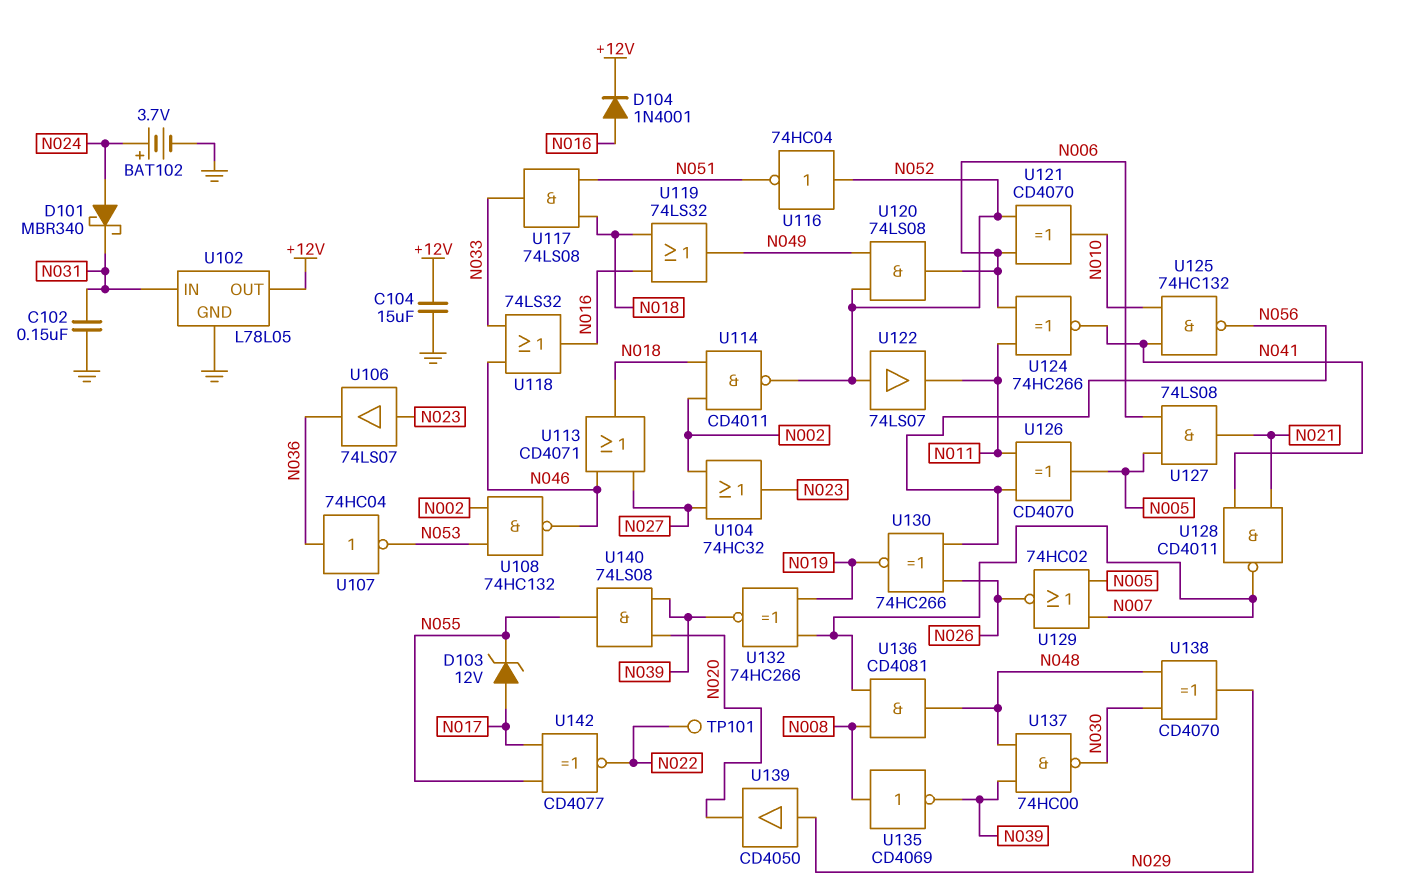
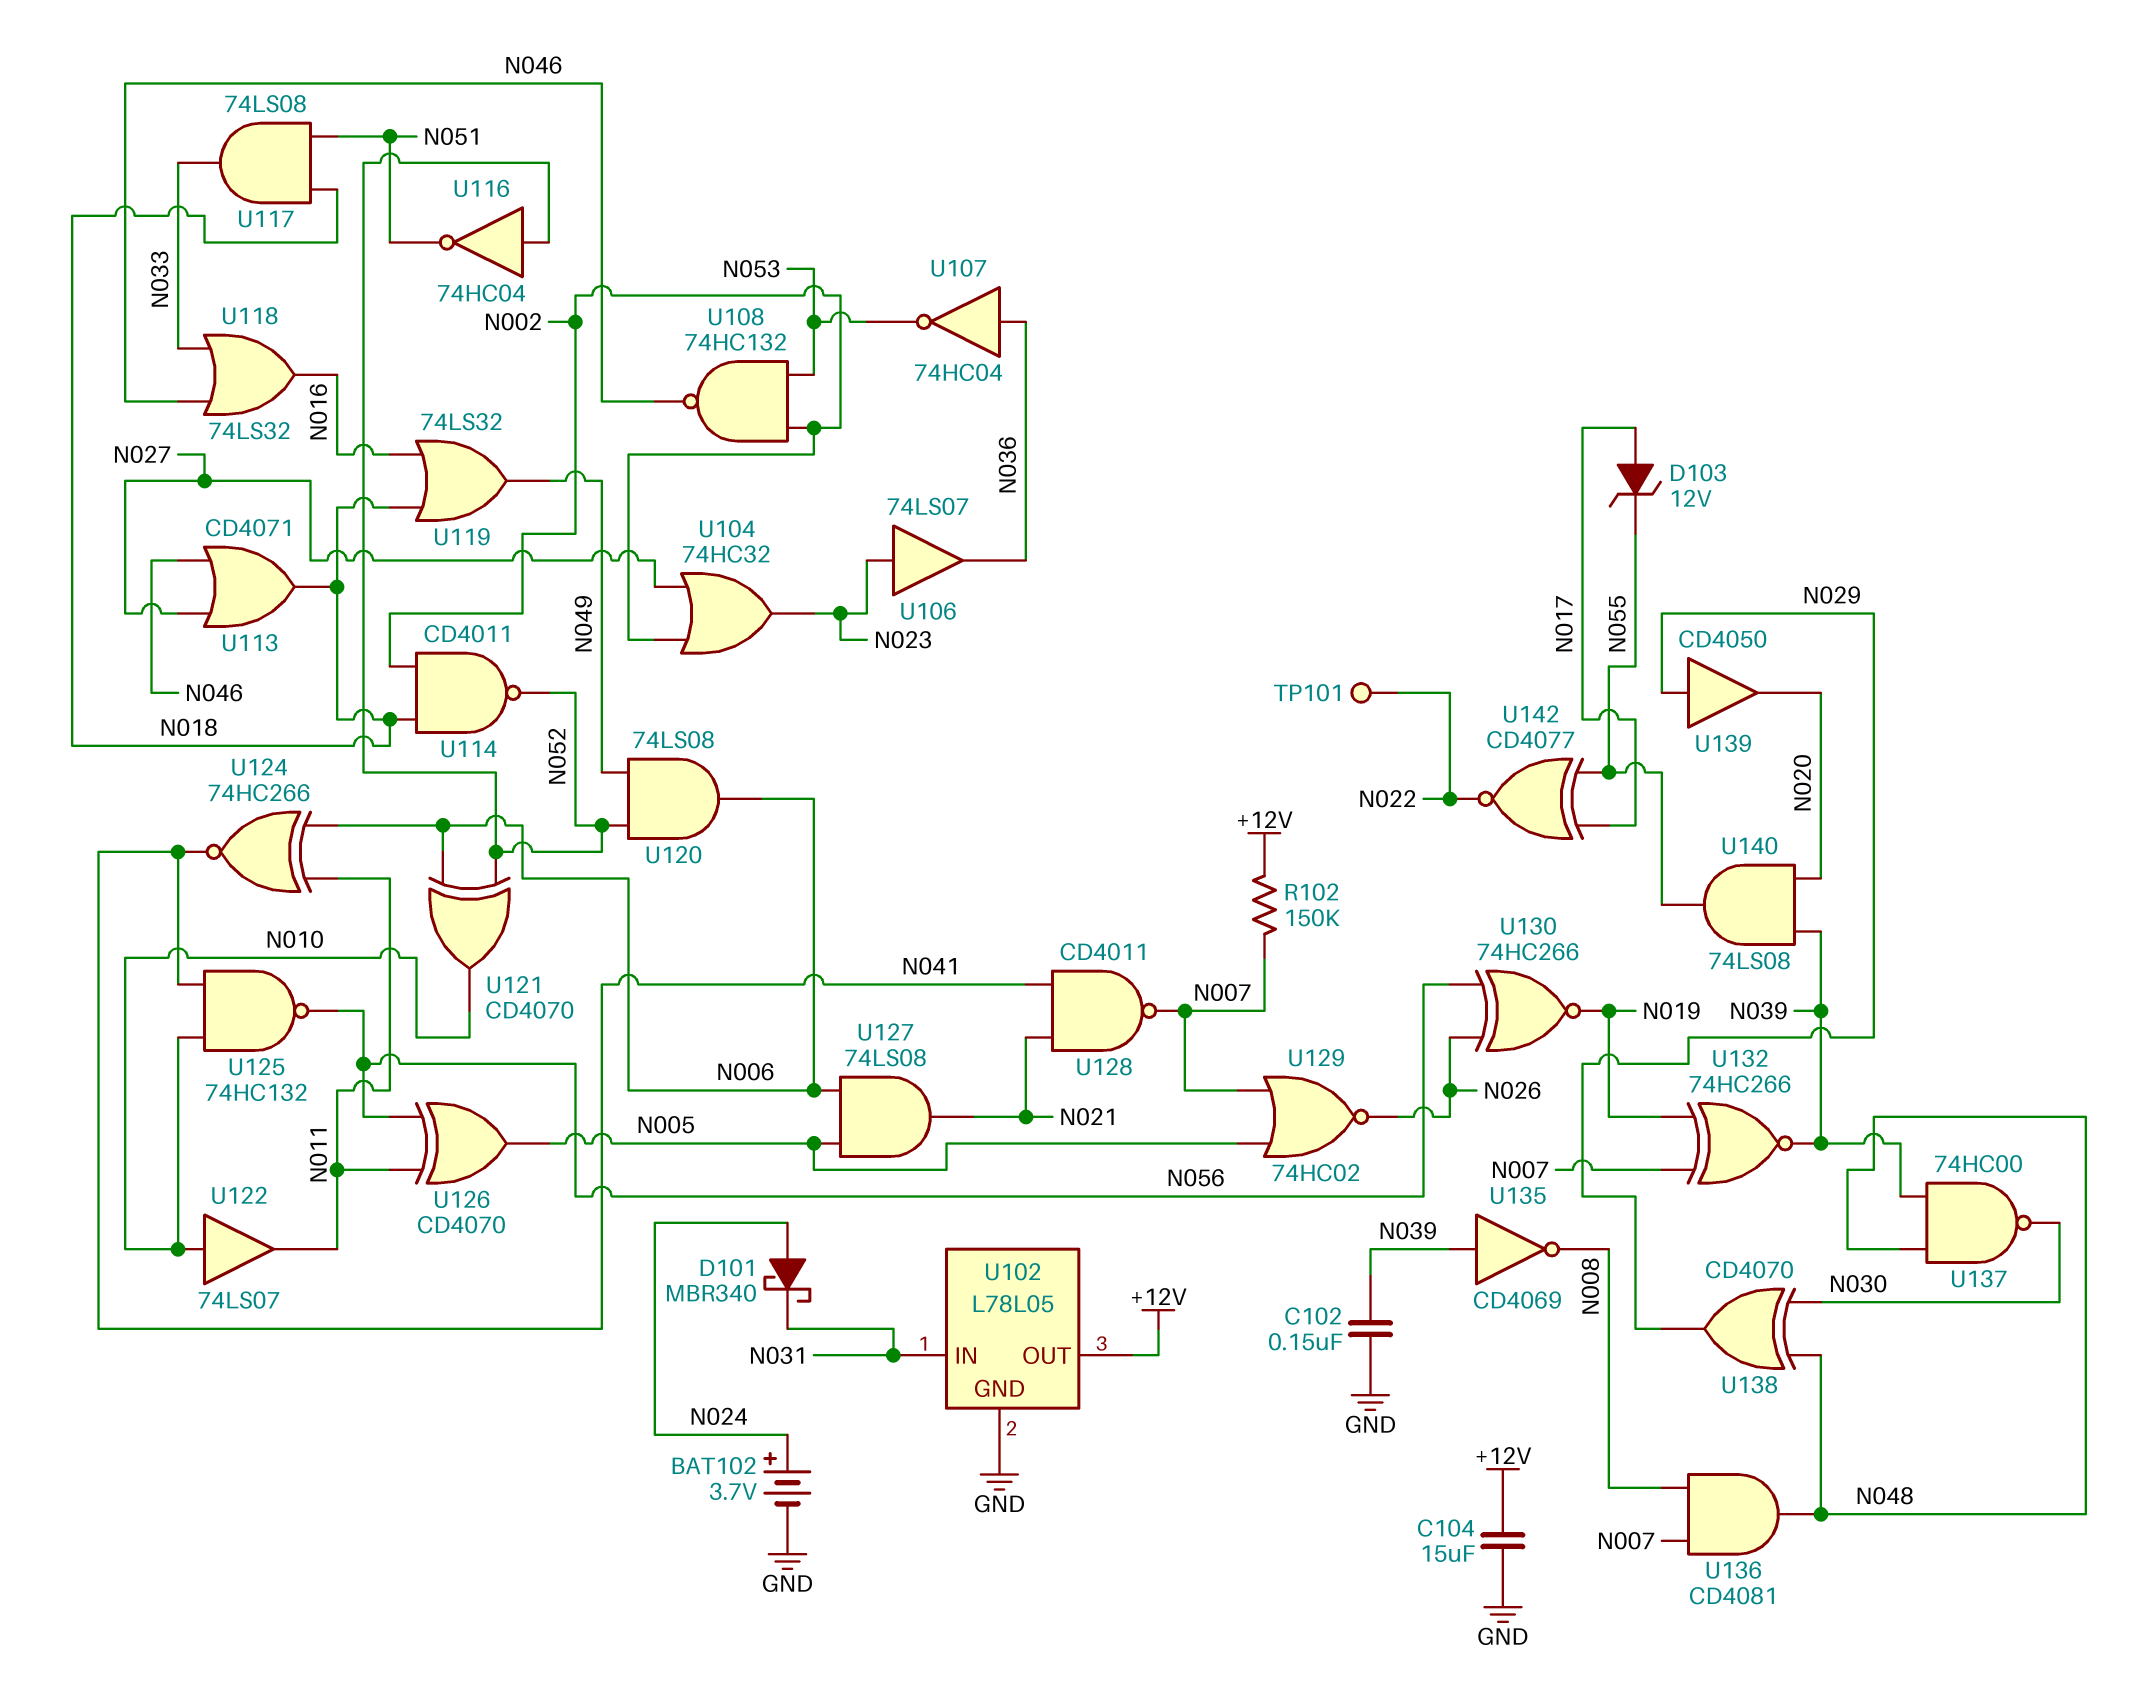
C102: 150nF (GND, N031) -> 150nF (GND, N039)
D104: diode 1N4001 (A N016, K +12V) -> none
R102: none -> 150k (+12V, N007)
U122: buffer 74LS07 (in N052, out N011) -> buffer 74LS07 (in N010, out N011)
U135: NOT CD4069 (in N008, out N039) -> NOT CD4069 (in N039, out N008)

